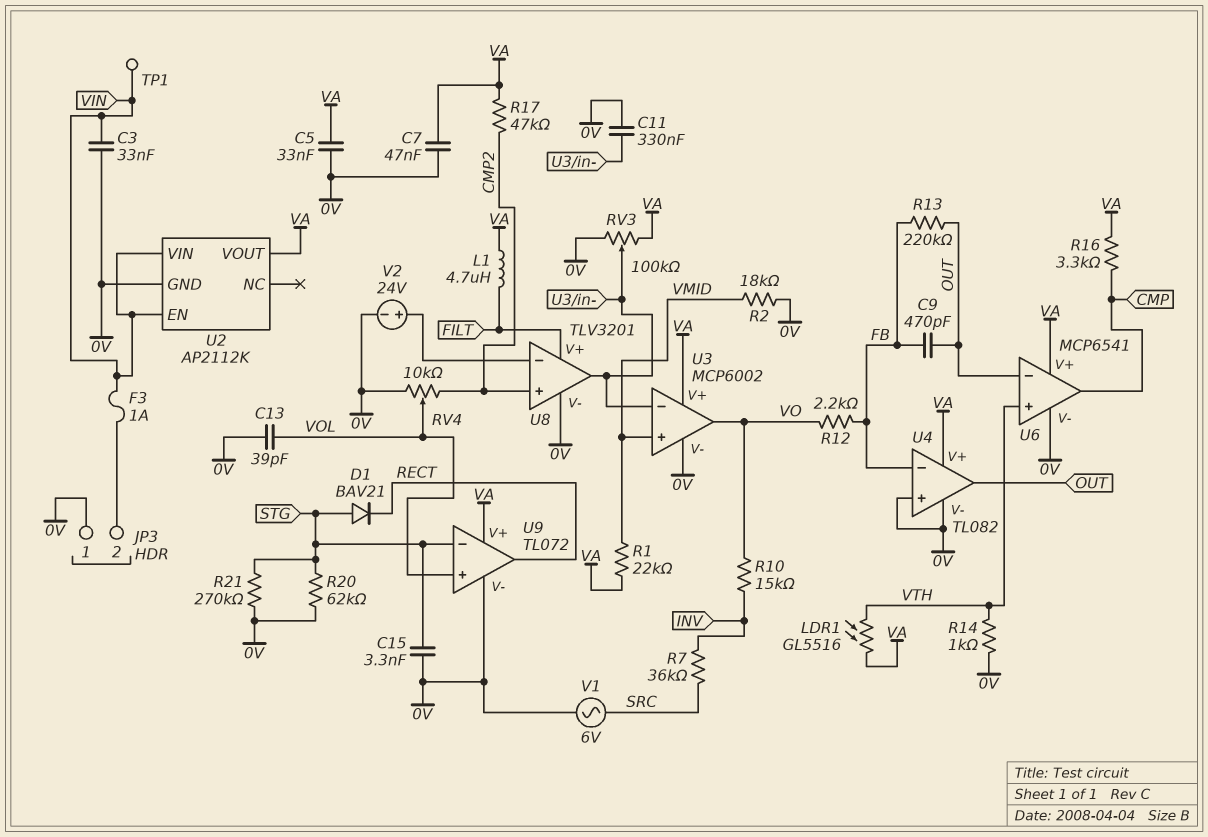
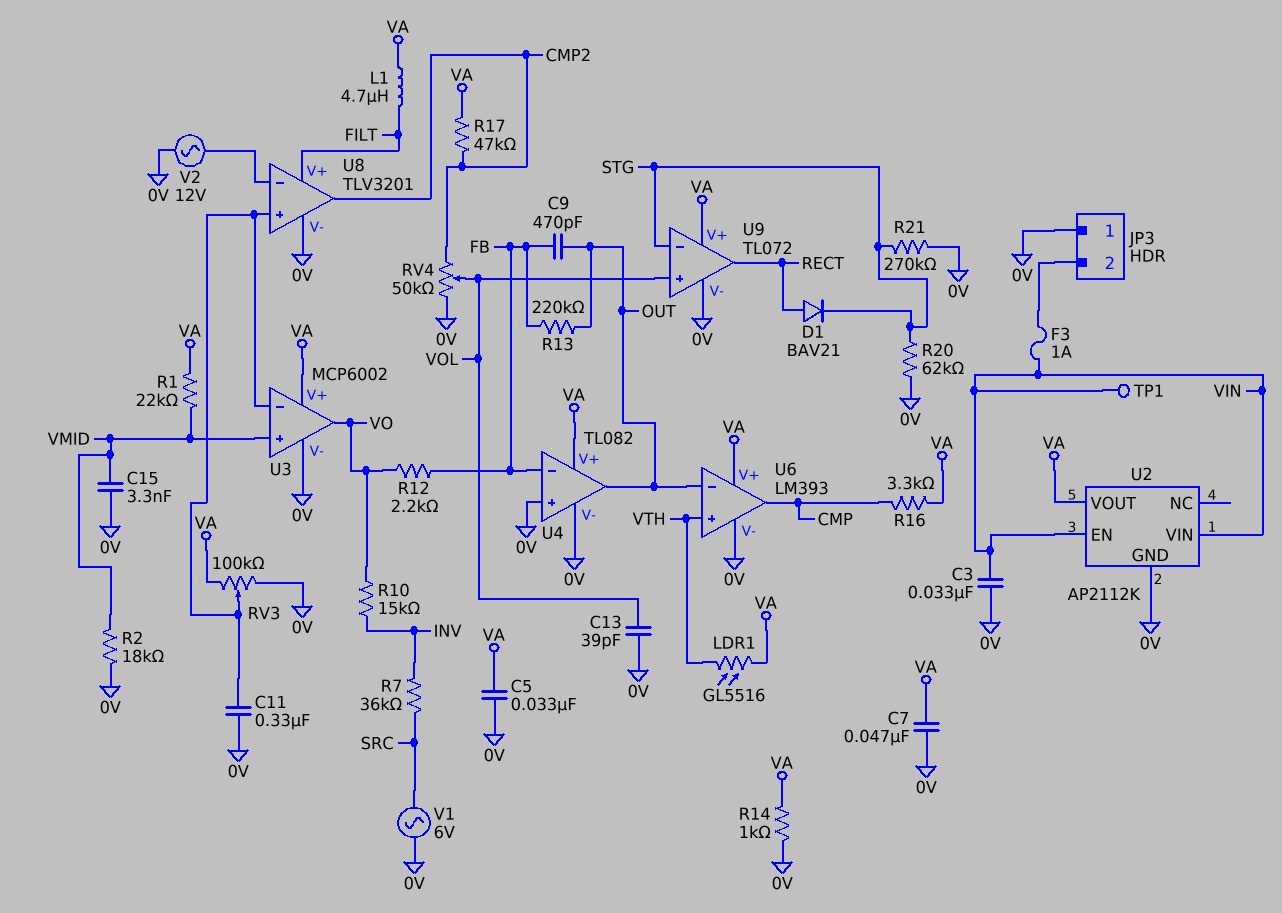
C15: 3.3nF (0V, STG) -> 3.3nF (0V, VMID)
D1: diode BAV21 (A STG, K RECT) -> diode BAV21 (A RECT, K STG)
R14: 1k (0V, VTH) -> 1k (0V, VA)
RV4: 10k (0V, CMP2, wiper VOL) -> 50k (0V, CMP2, wiper VOL)
U6: MCP6541 -> LM393
U8 pin in+: CMP2 -> U3/in-
U8 pin out: U3/in- -> CMP2
V2: 24V (plus U8/in-, minus 0V) -> AC 12V (0V, U8/in-)

